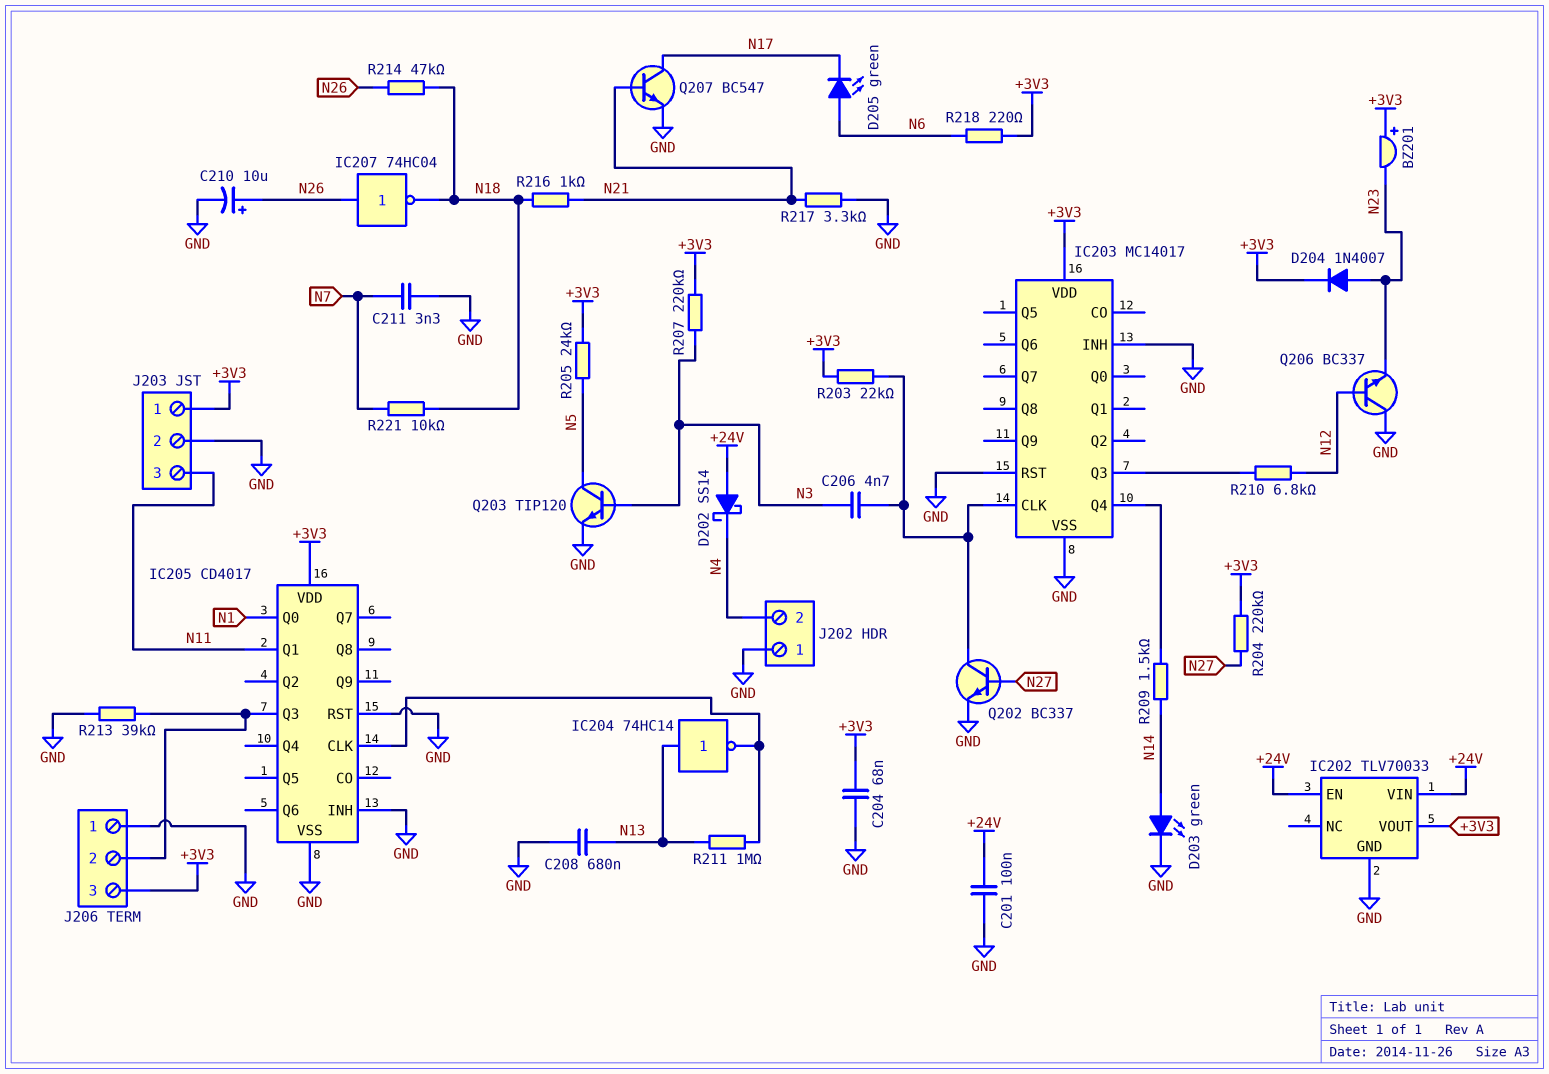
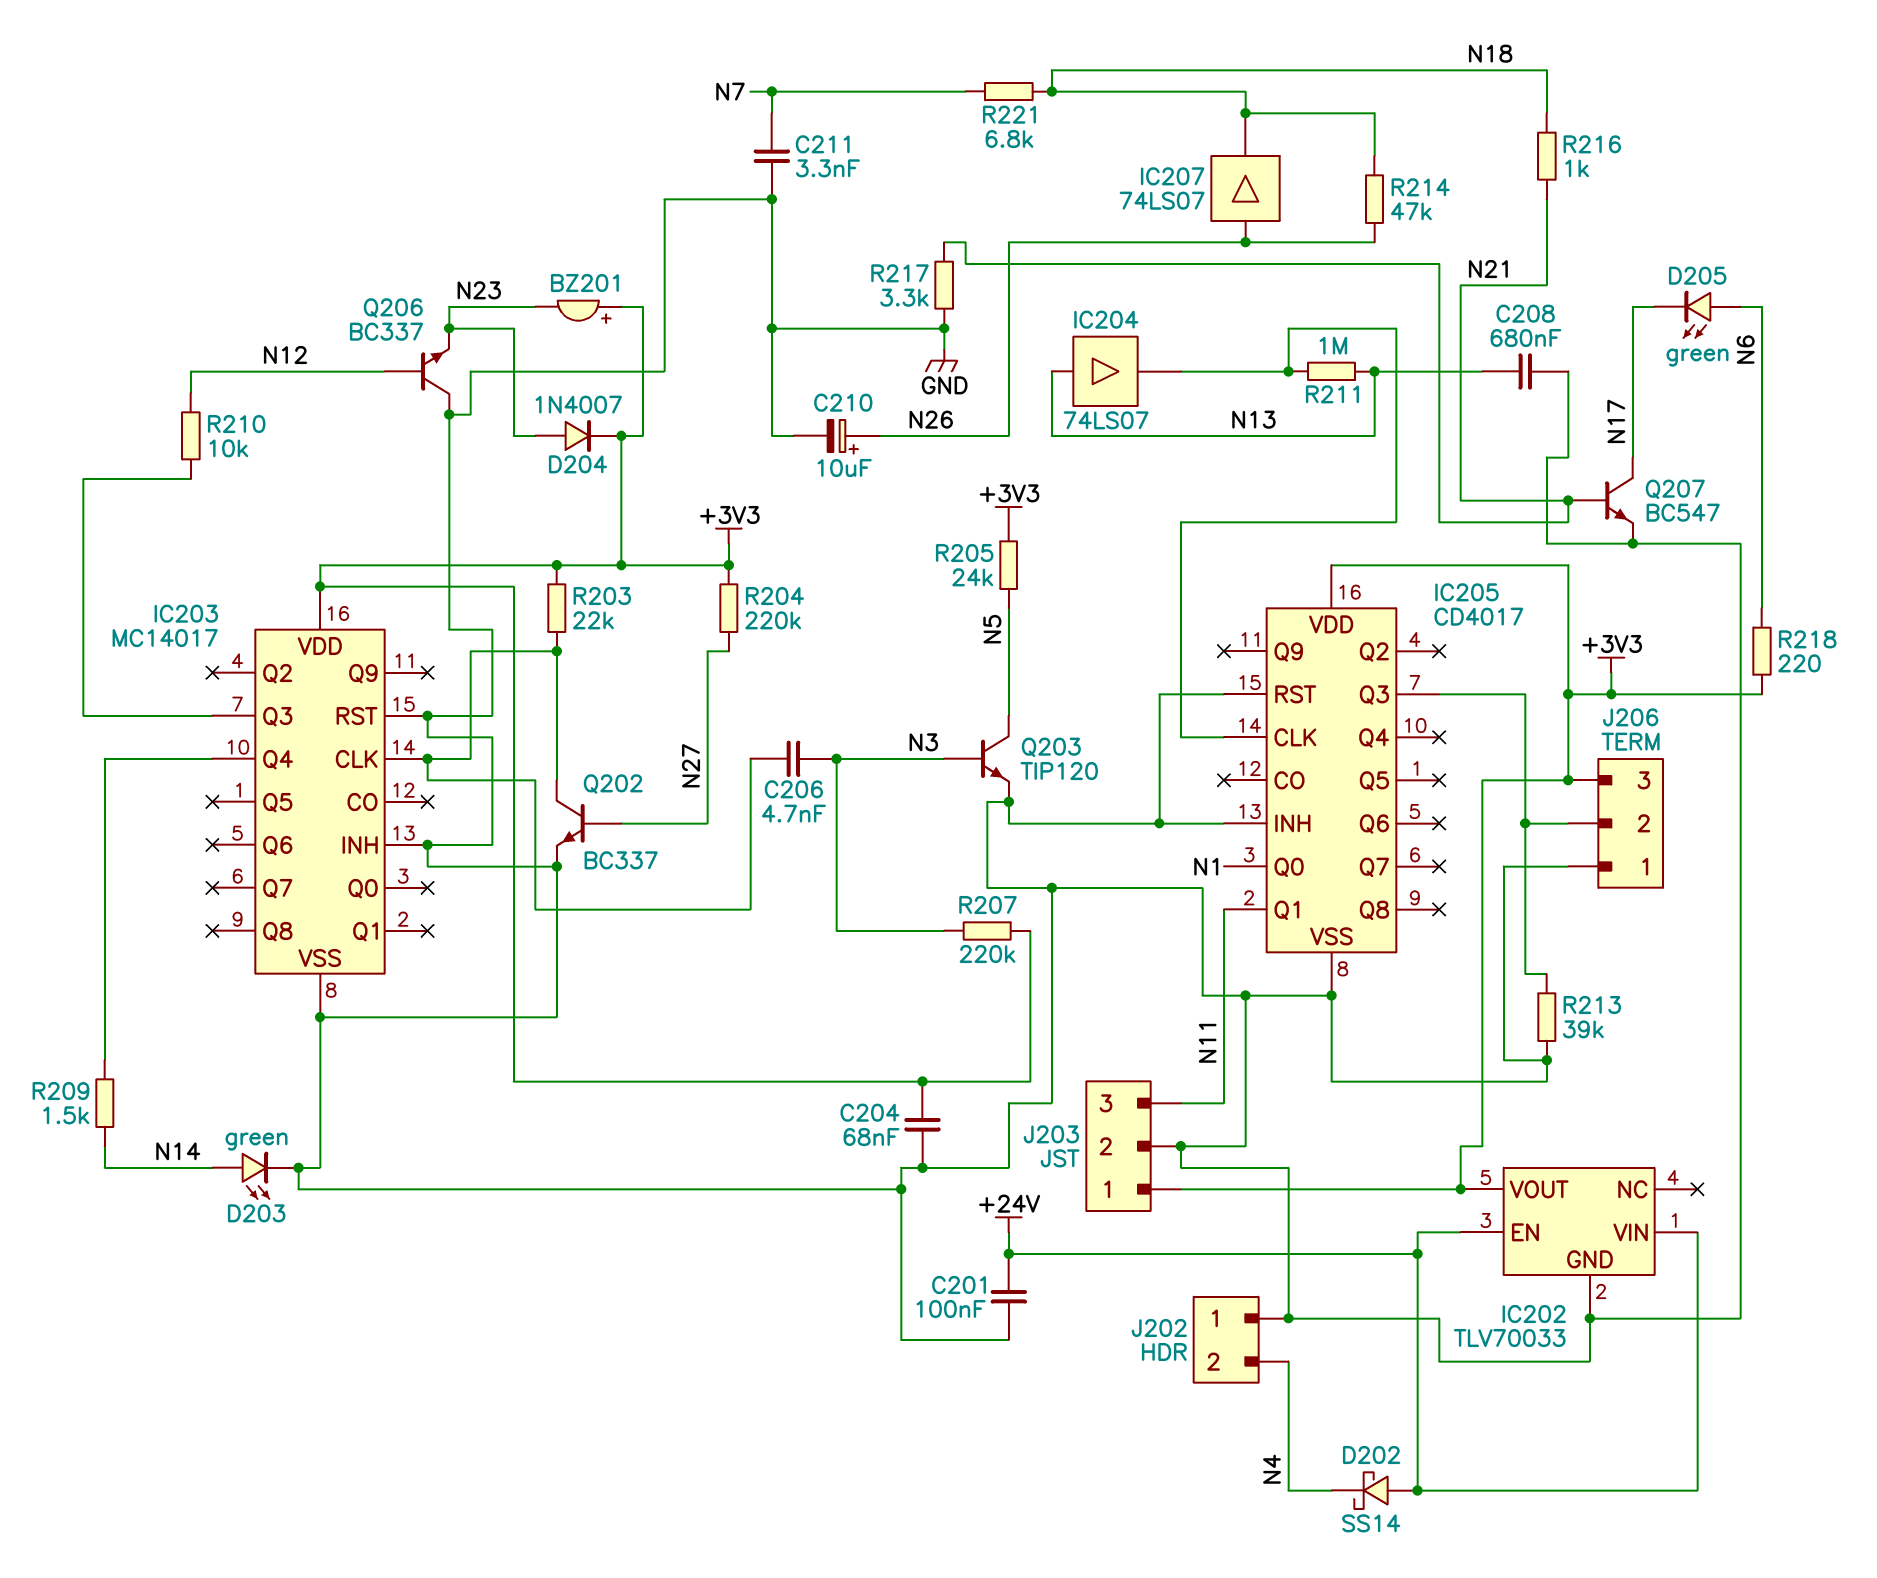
IC204: NOT 74HC14 (in N13, out IC205/CLK) -> buffer 74LS07 (in N13, out IC205/CLK)
IC207: NOT 74HC04 (in N26, out N18) -> buffer 74LS07 (in N26, out N18)
R210: 6.8k (IC203/Q3, N12) -> 10k (IC203/Q3, N12)
R221: 10k (N7, N18) -> 6.8k (N7, N18)

